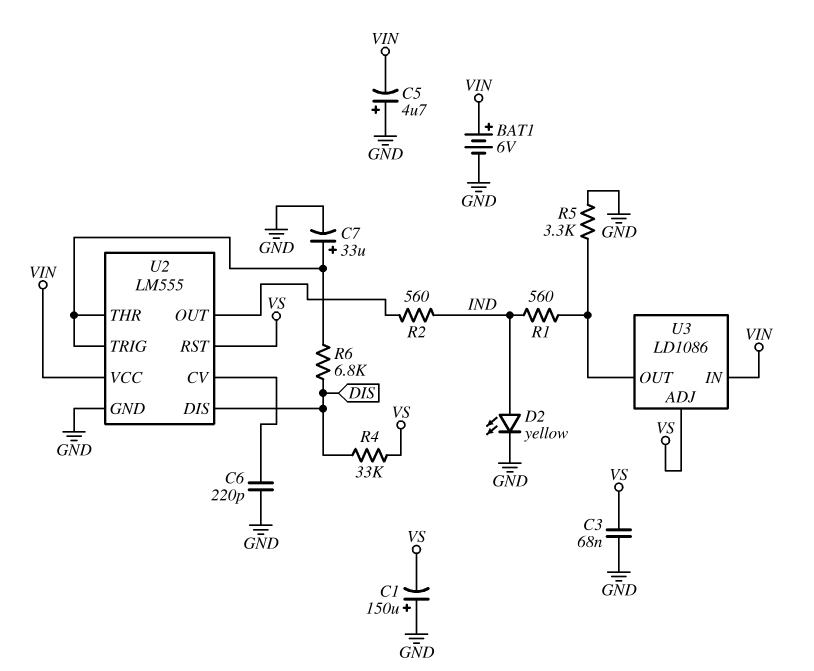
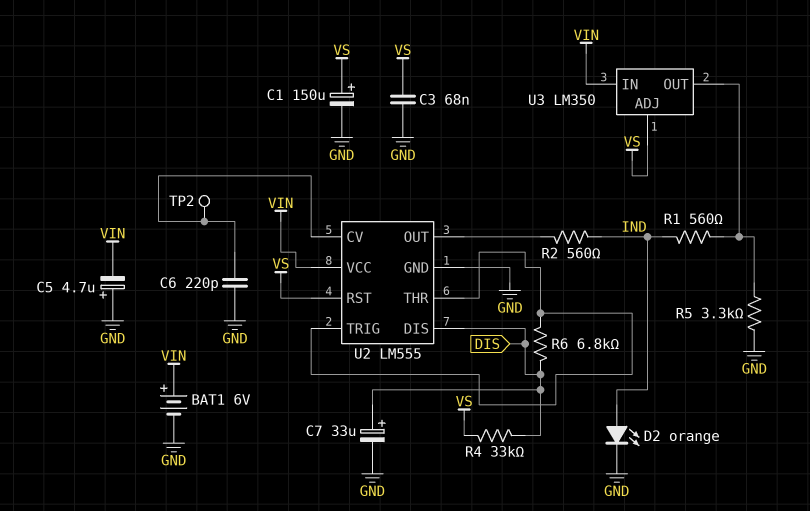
C1: 150uF (plus GND, minus VS) -> 150uF (plus VS, minus GND)
C7: 33uF (plus U2/THR, minus GND) -> 33uF (plus DIS, minus GND)
D2: LED yellow (A IND, K GND) -> LED orange (A IND, K GND)
TP2: none -> test point (U2/CV)
U3: LD1086 -> LM350

